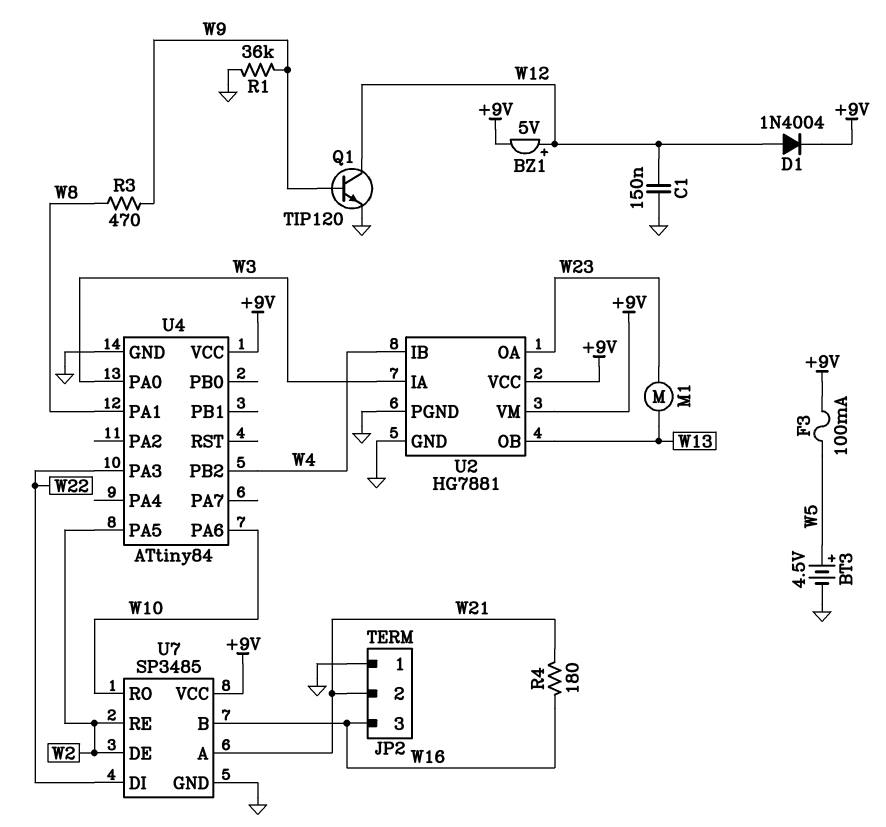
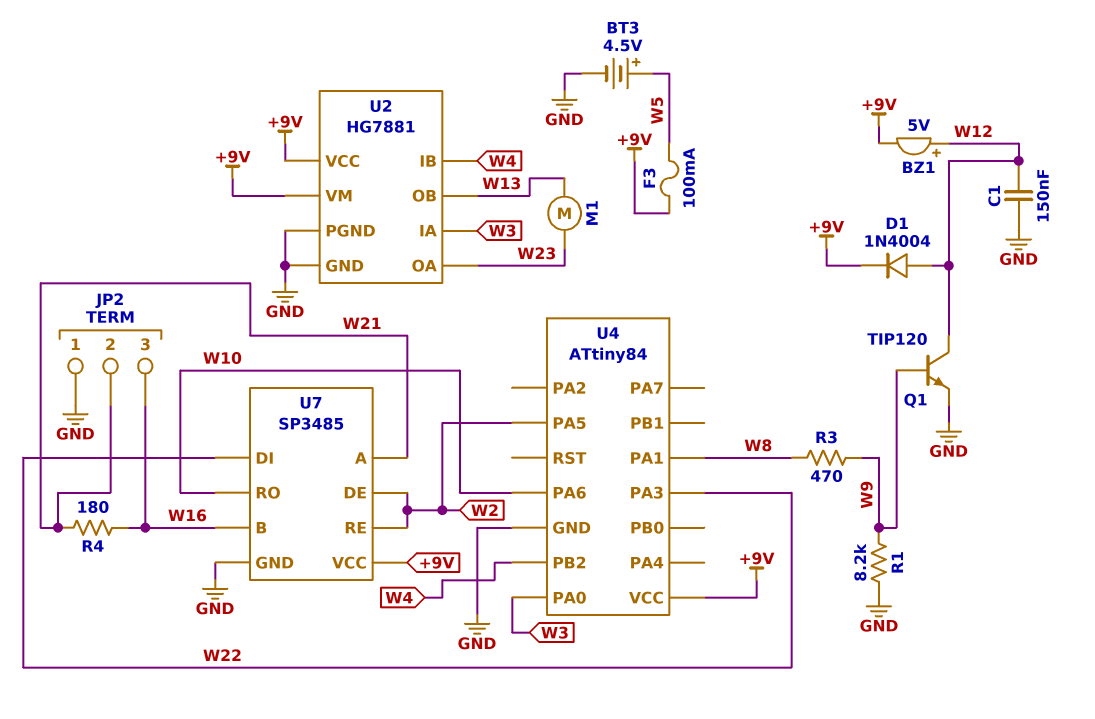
R1: 36k (GND, W9) -> 8.2k (GND, W9)

